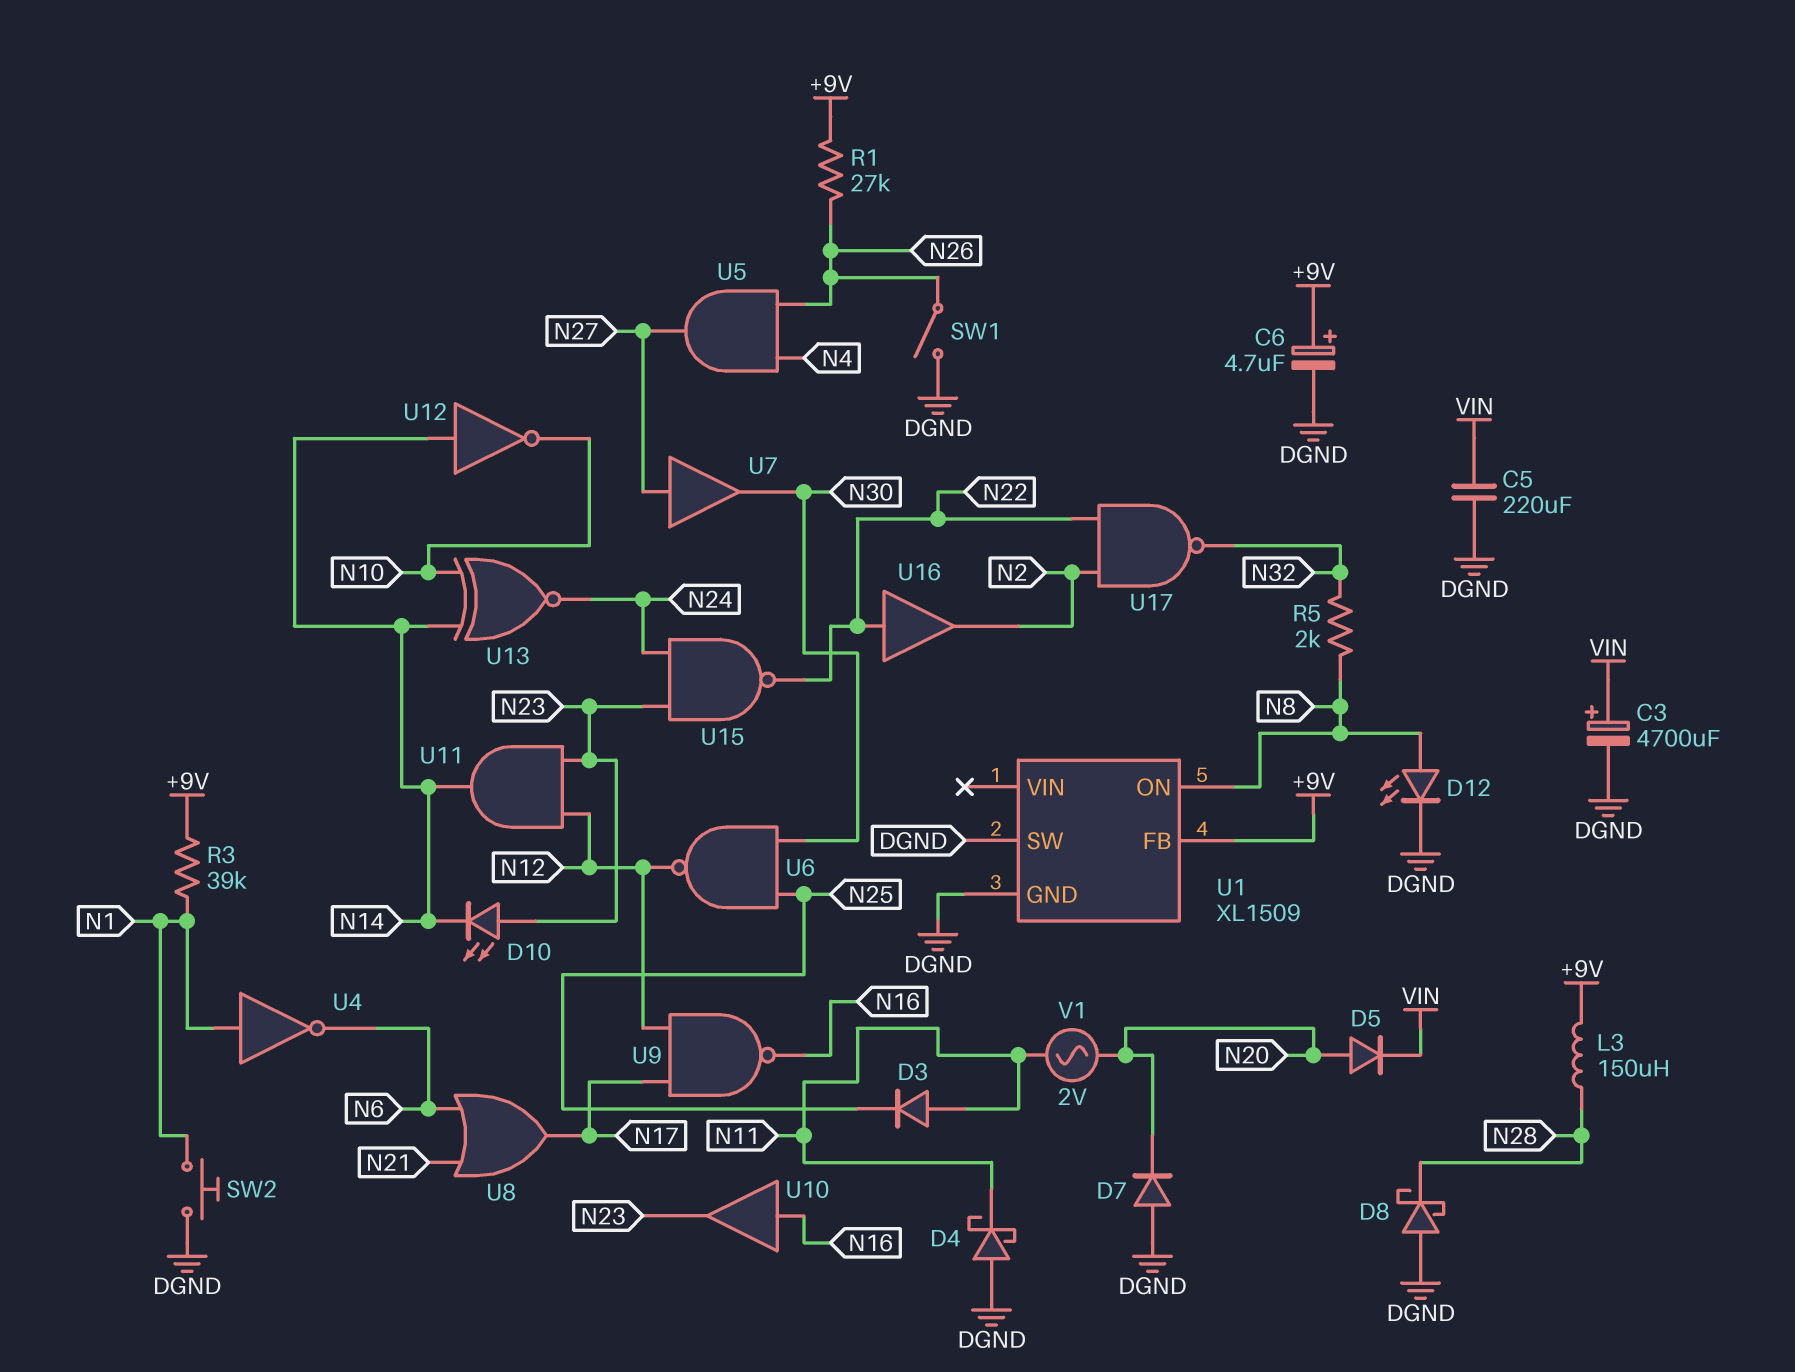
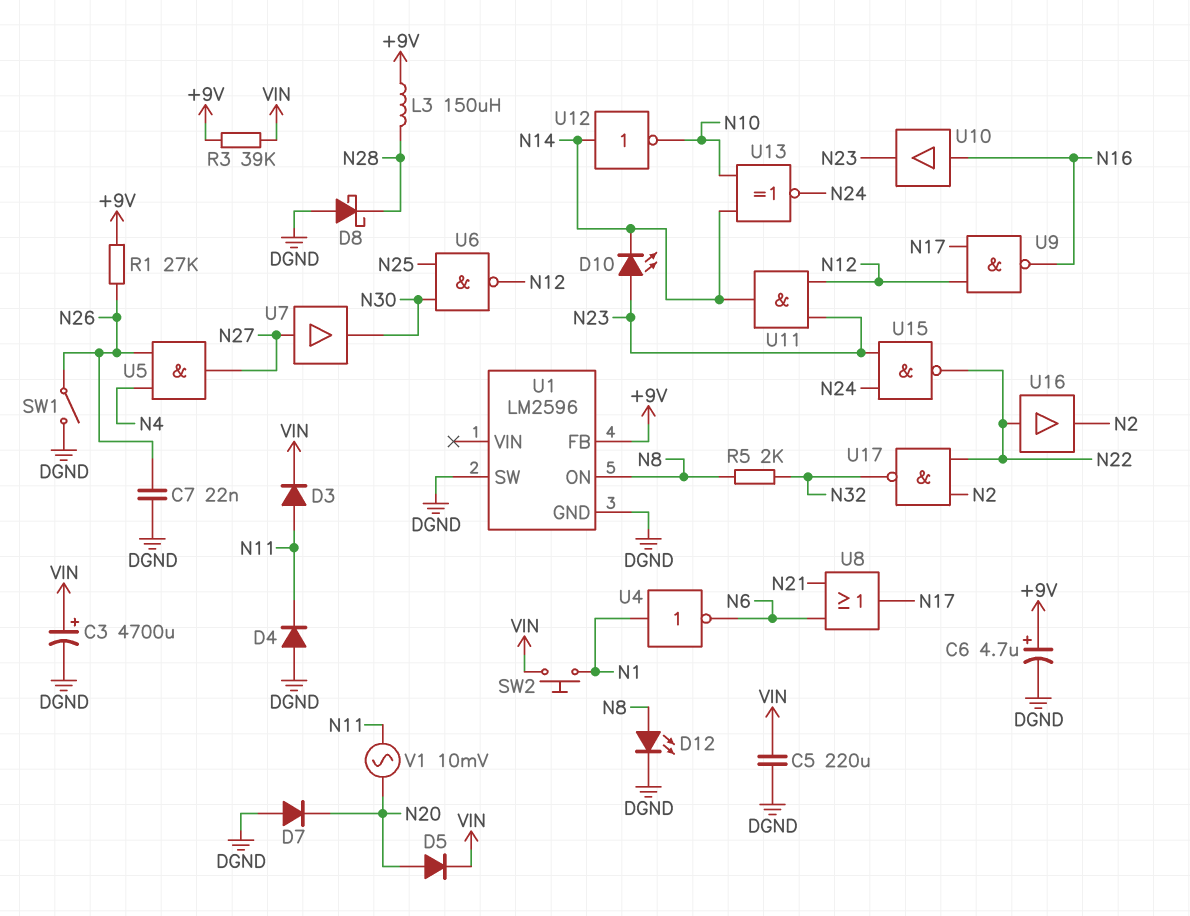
C7: none -> 22nF (DGND, N26)
D3: diode (A N11, K N25) -> diode (A N11, K VIN)
D4: schottky (A DGND, K N11) -> diode (A DGND, K N11)
R3: 39k (+9V, N1) -> 39k (+9V, VIN)
SW2: button (DGND, N1) -> button (N1, VIN)
U1: XL1509 -> LM2596
V1: AC 2V (N11, N20) -> AC 10mV (N11, N20)

